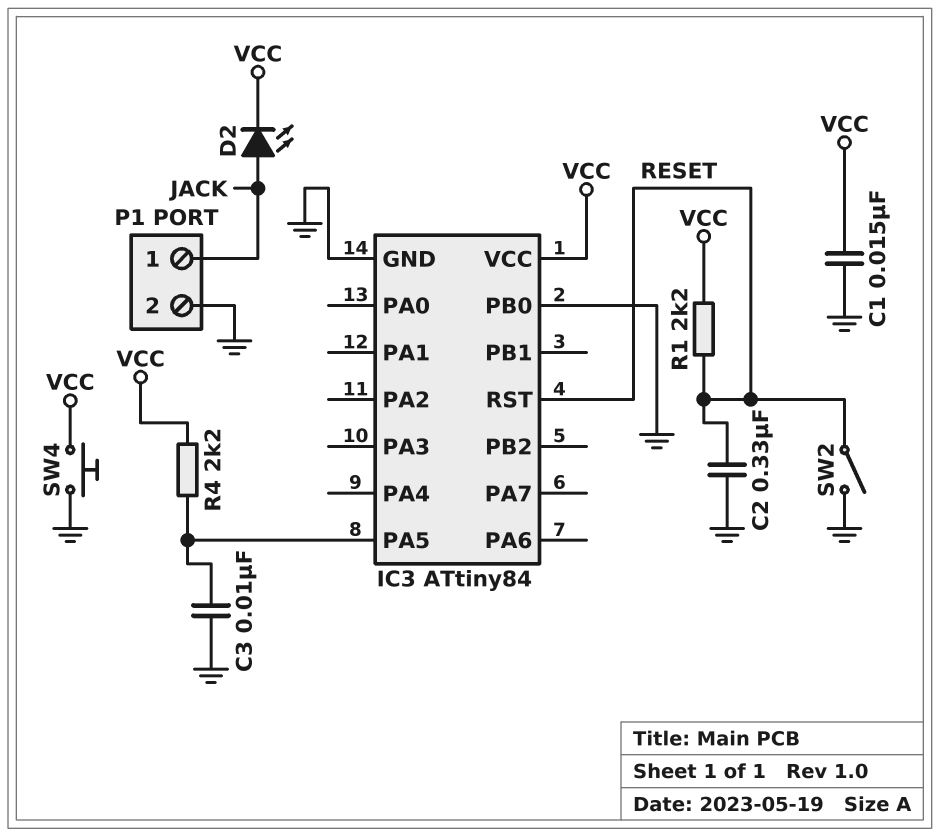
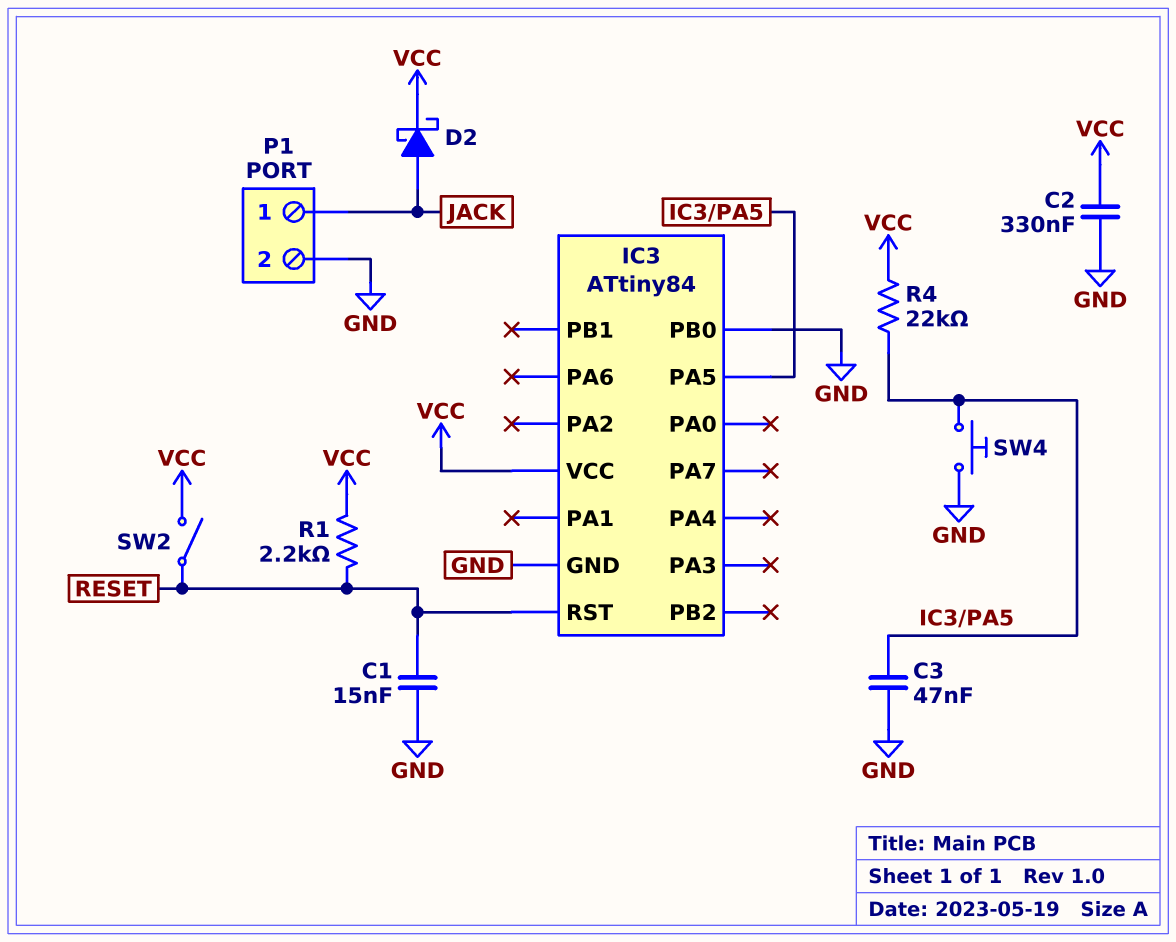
C1: 15nF (GND, VCC) -> 15nF (GND, RESET)
C2: 330nF (GND, RESET) -> 330nF (GND, VCC)
C3: 10nF (GND, IC3/PA5) -> 47nF (GND, IC3/PA5)
D2: LED (A JACK, K VCC) -> schottky (A JACK, K VCC)
R4: 2.2k (IC3/PA5, VCC) -> 22k (IC3/PA5, VCC)
SW2: switch (GND, RESET) -> switch (RESET, VCC)
SW4: button (GND, VCC) -> button (GND, IC3/PA5)

